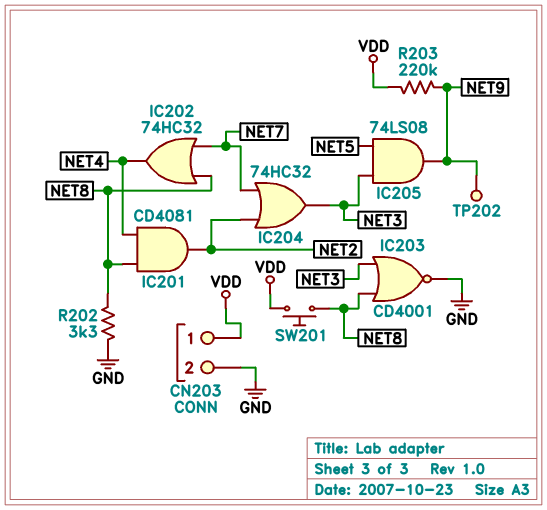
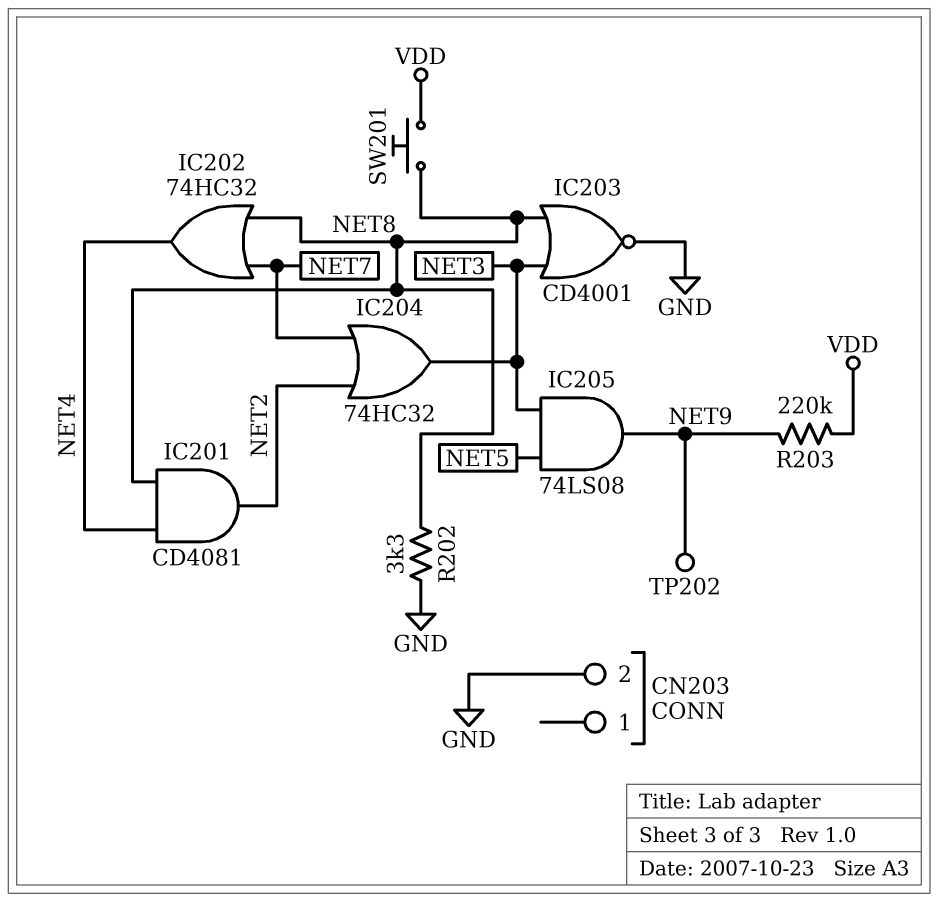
CN203 pin 1: VDD -> none

